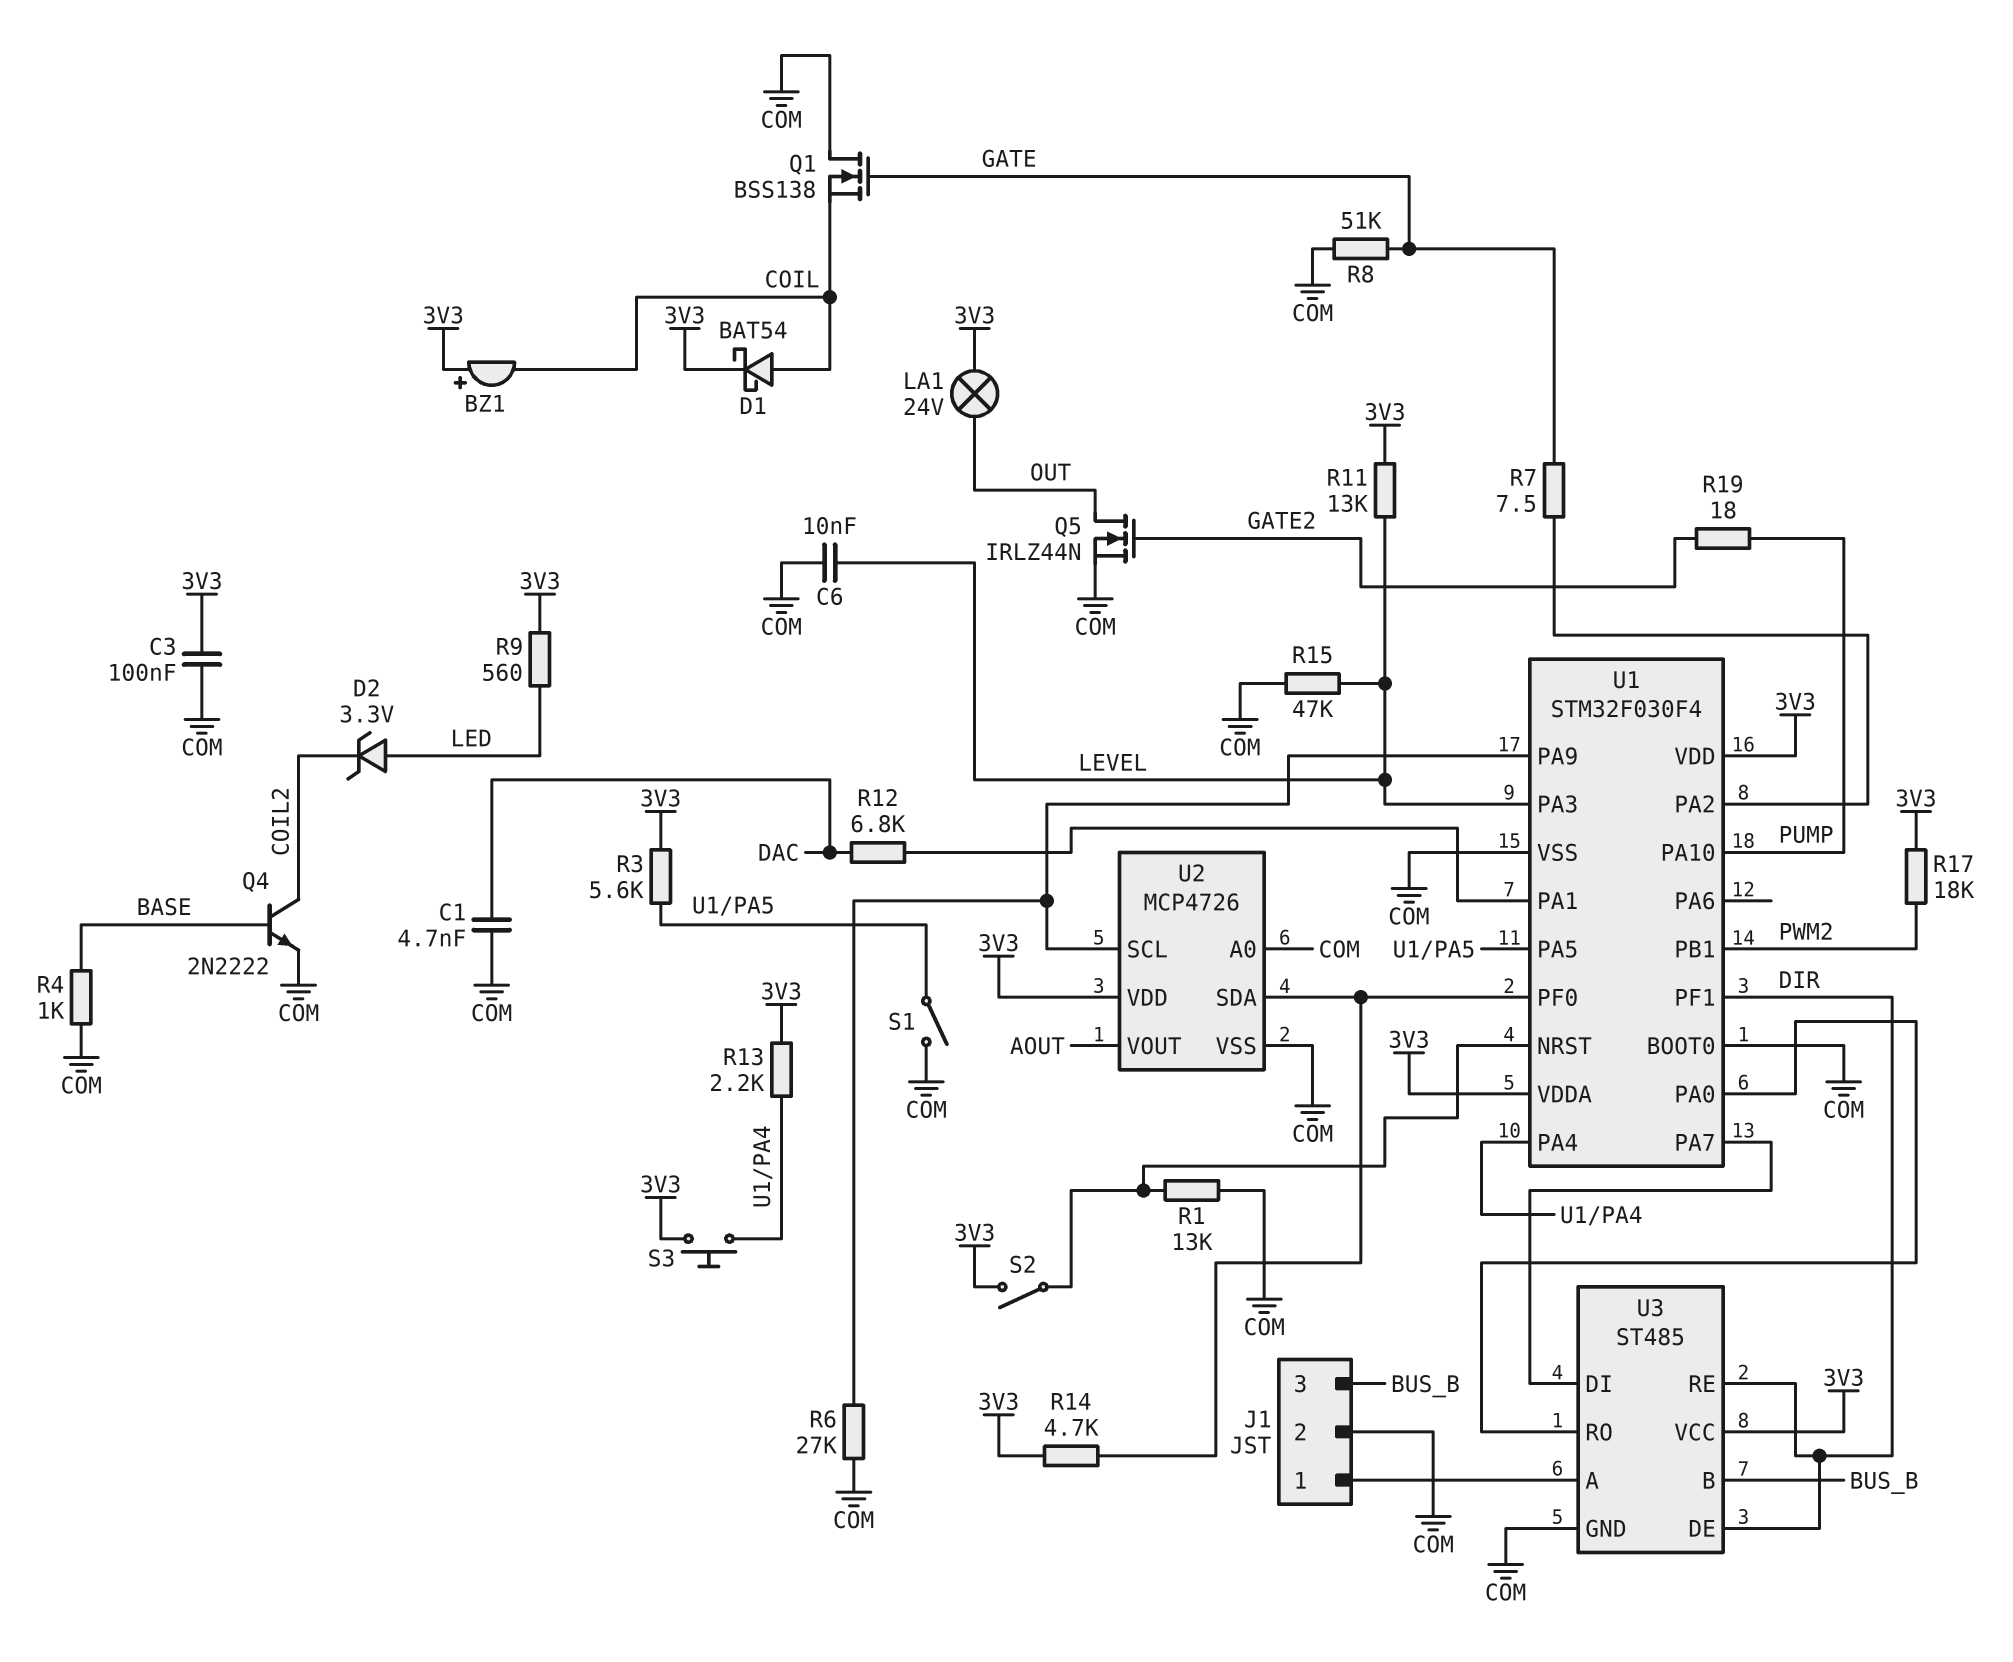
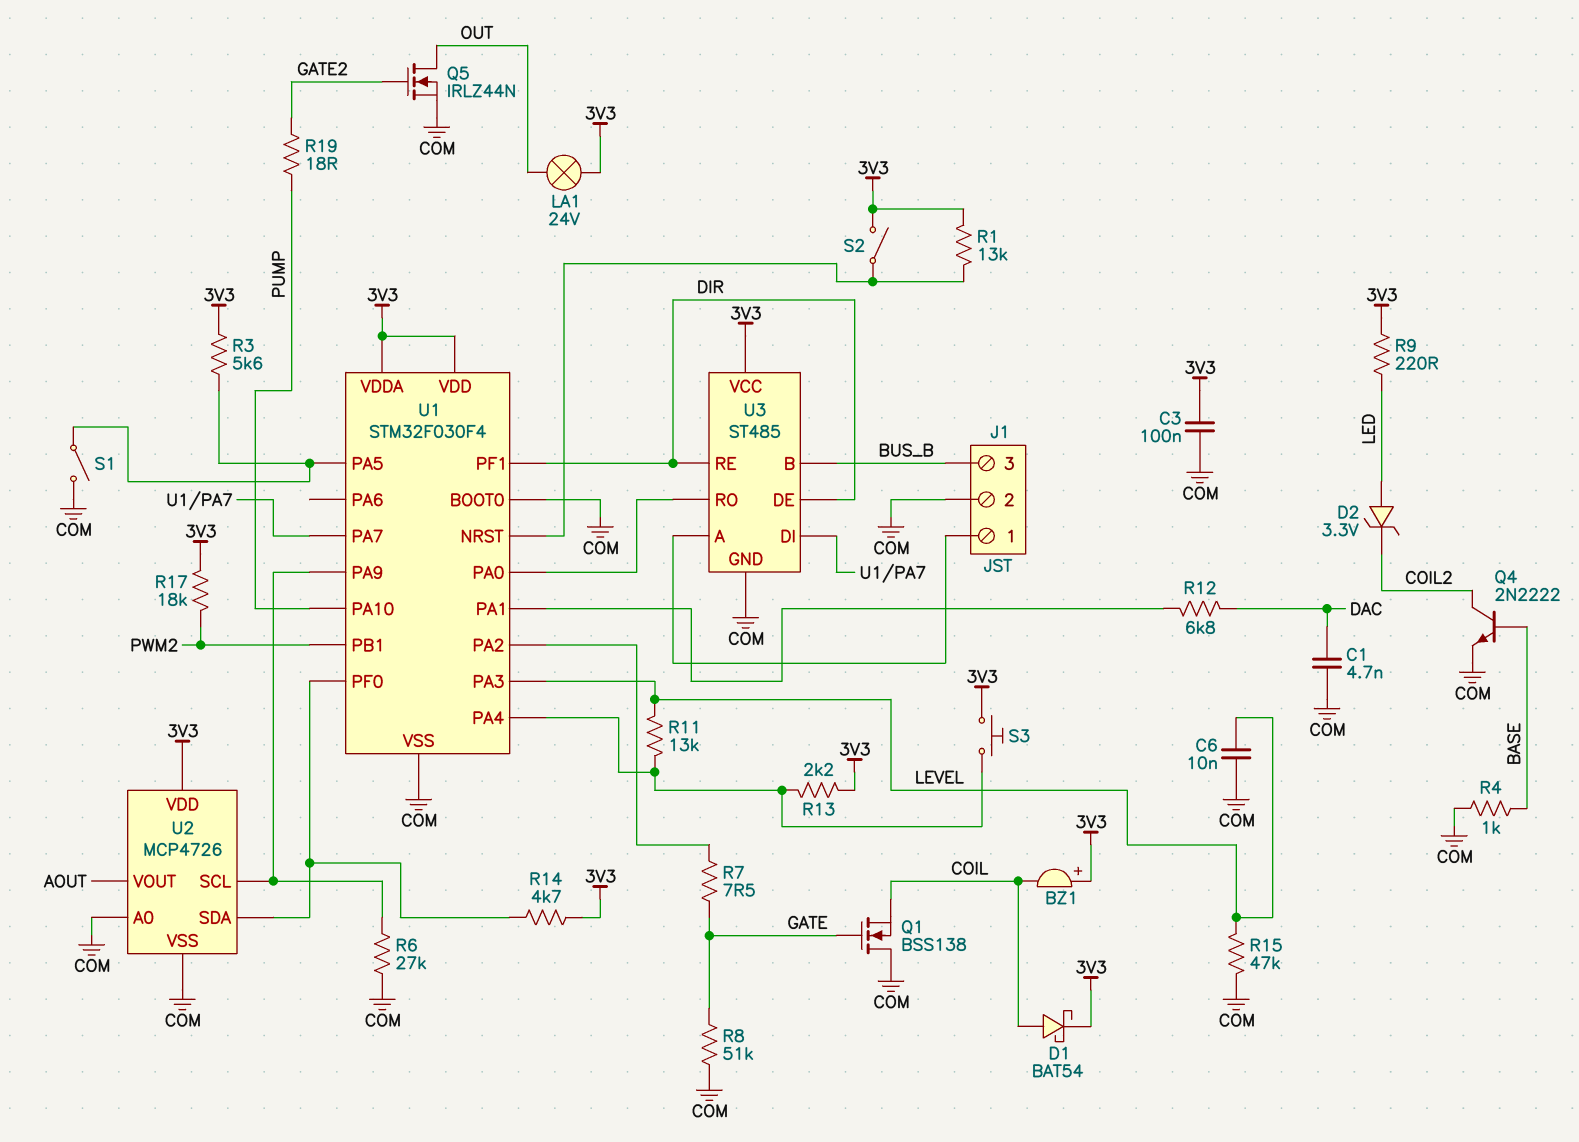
R1: 13k (COM, U1/NRST) -> 13k (3V3, U1/NRST)
R9: 560 (3V3, LED) -> 220 (3V3, LED)
R11: 13k (3V3, LEVEL) -> 13k (LEVEL, U1/PA4)

